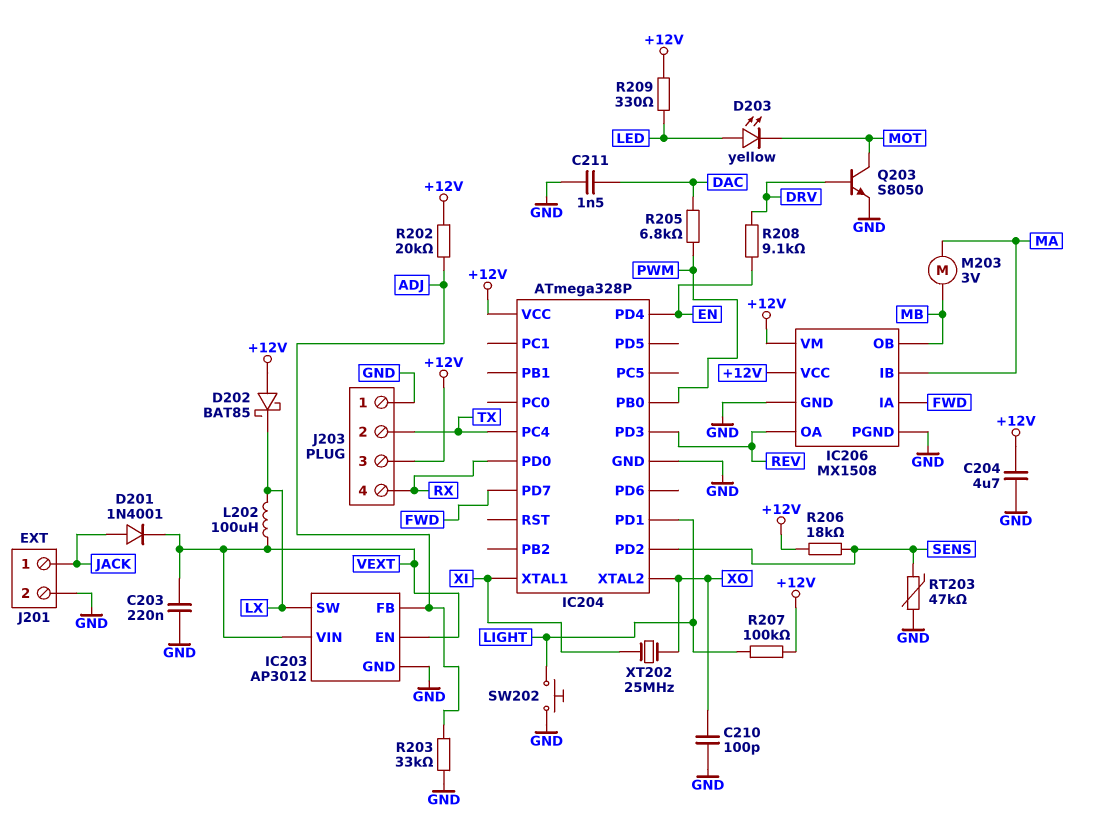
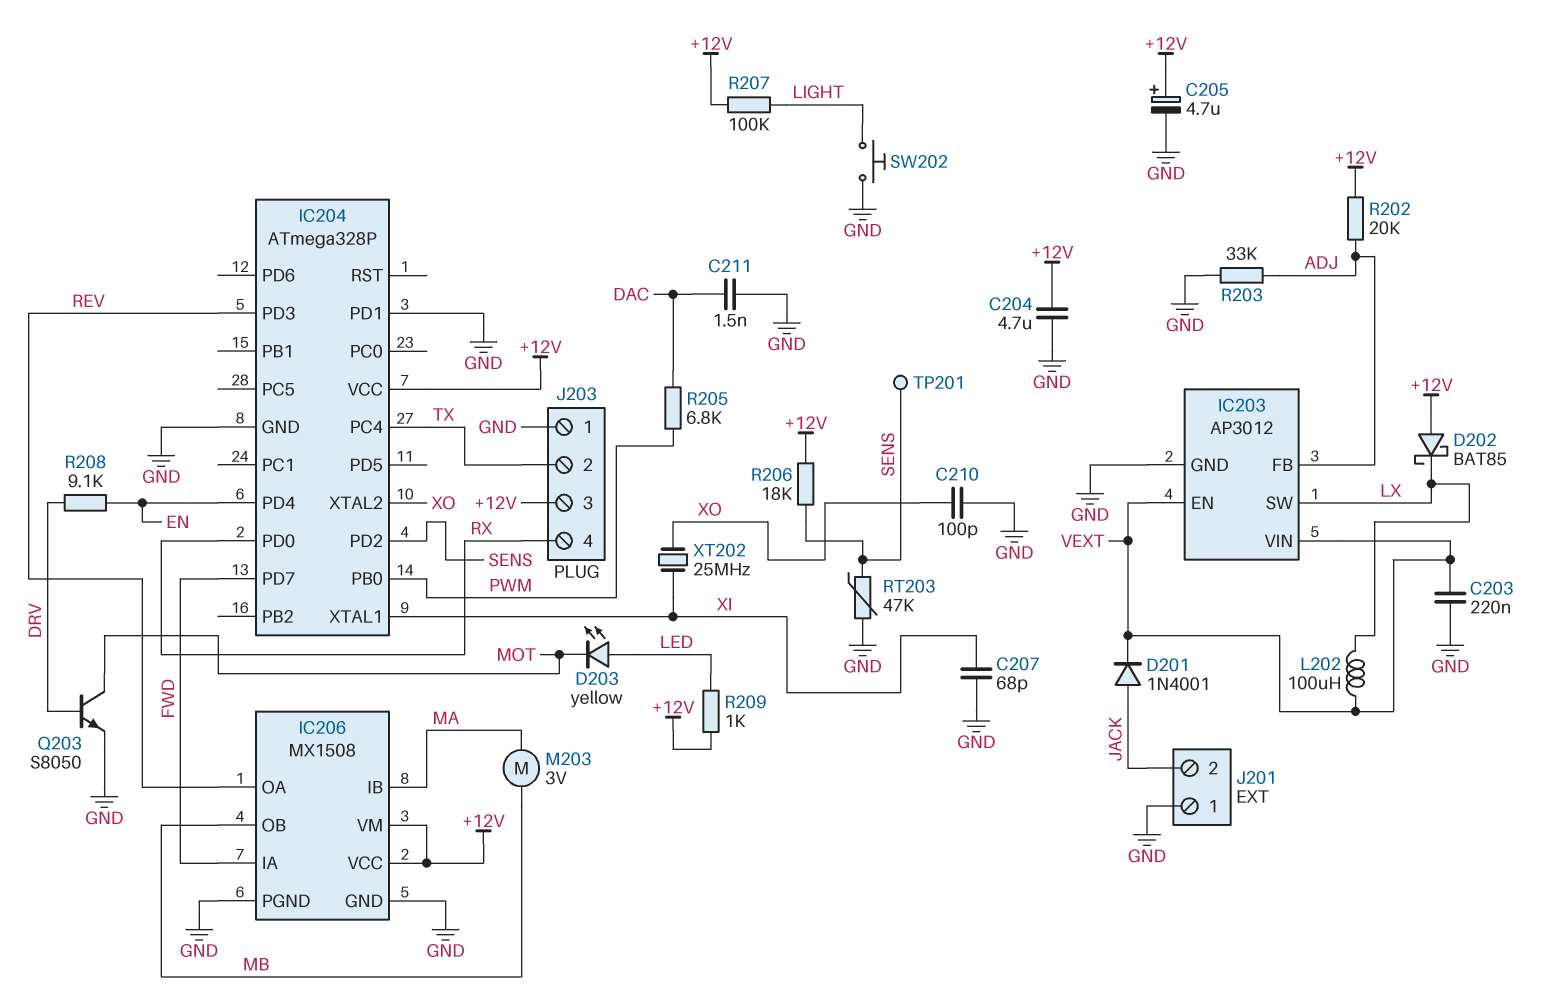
C205: none -> 4.7uF (plus +12V, minus GND)
C207: none -> 68pF (GND, XI)
IC204 pin PD1: LIGHT -> GND
J201 pin 1: JACK -> GND
J201 pin 2: GND -> JACK
R209: 330 (+12V, LED) -> 1k (+12V, LED)
TP201: none -> test point (SENS)

